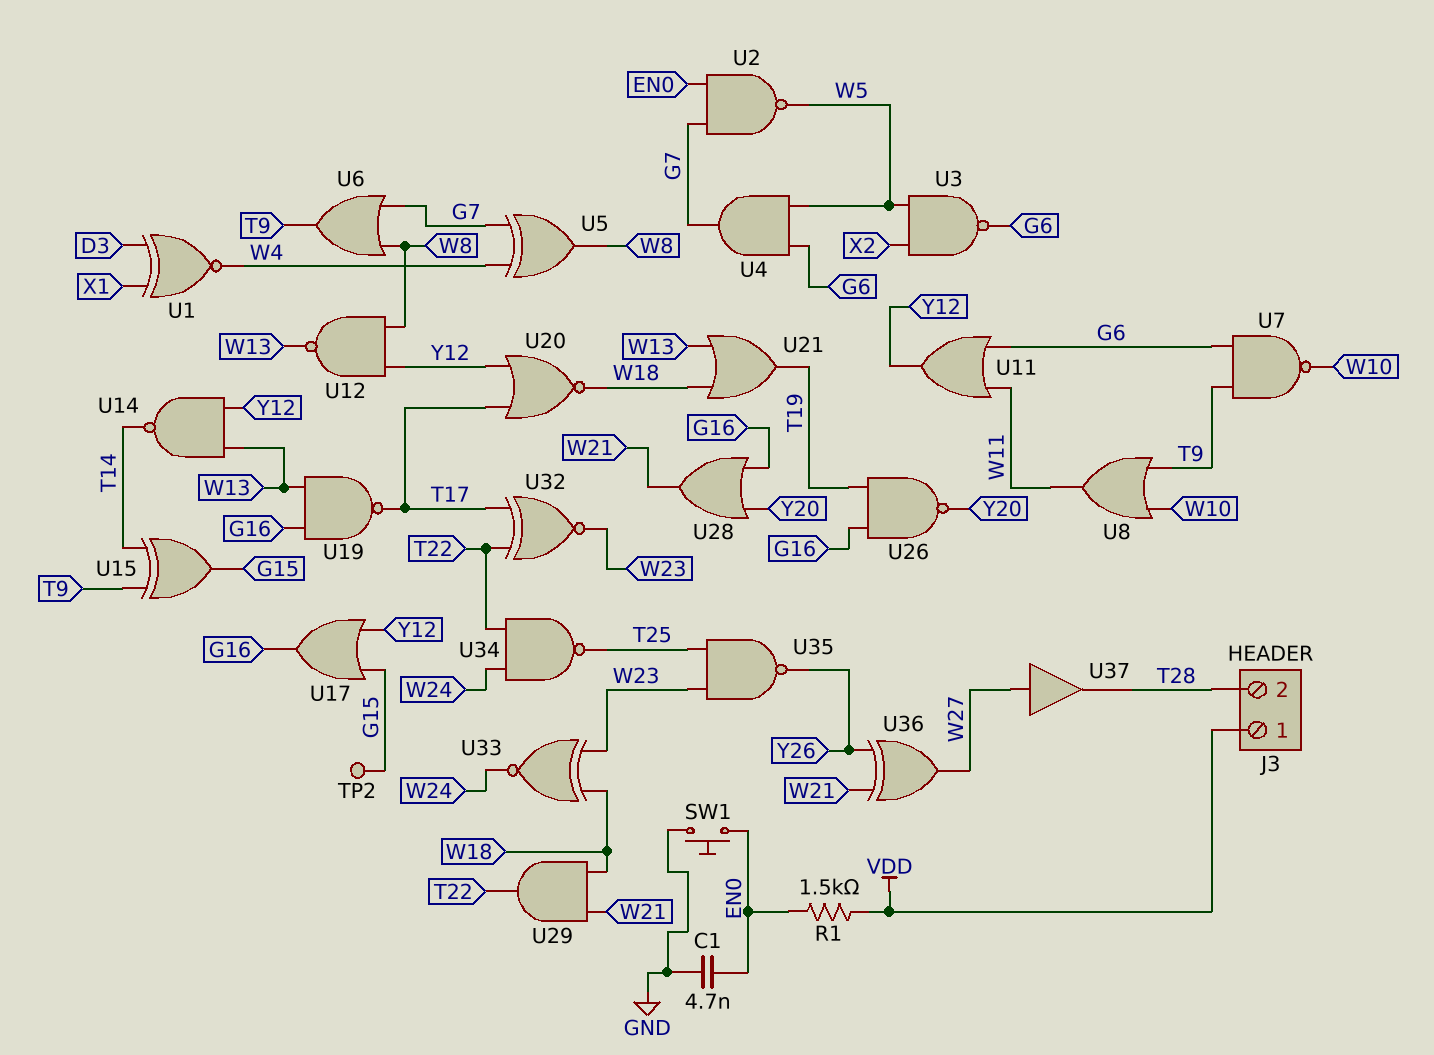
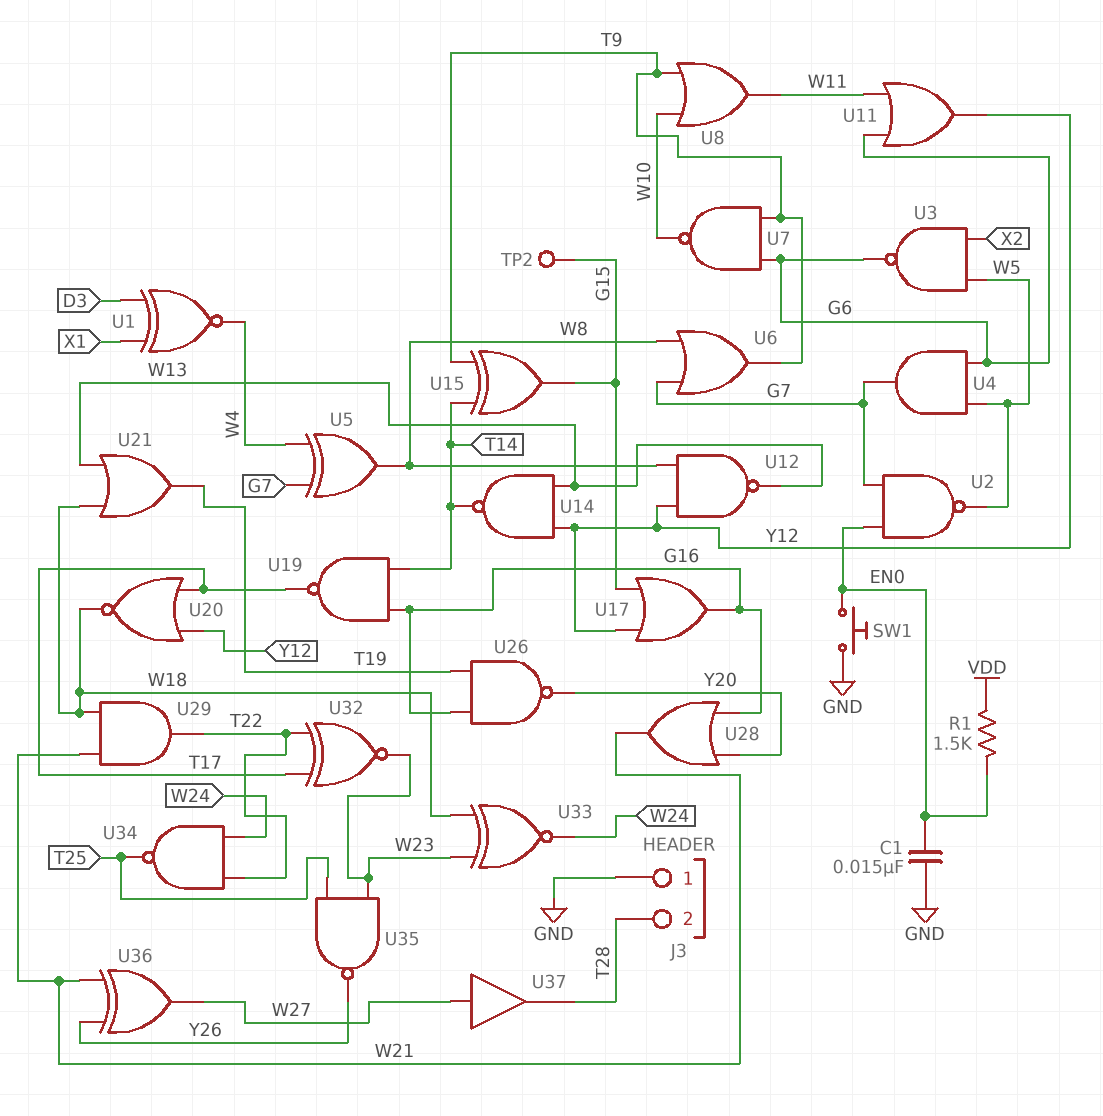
C1: 4.7nF (EN0, GND) -> 15nF (EN0, GND)
J3 pin 1: VDD -> GND
U19: NAND (in G16, in W13, out T17) -> NAND (in G16, in T14, out T17)

